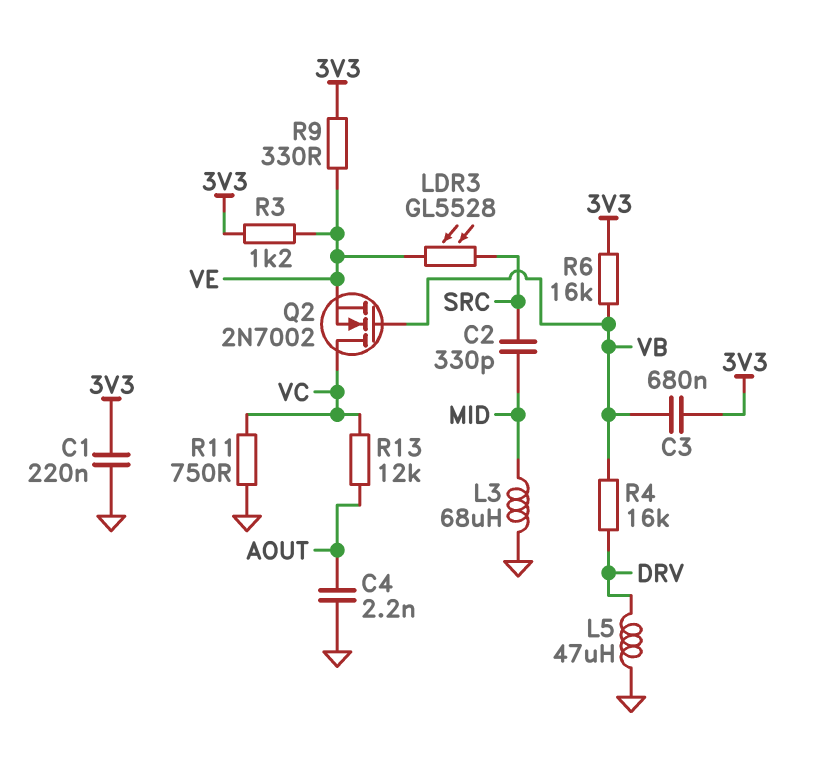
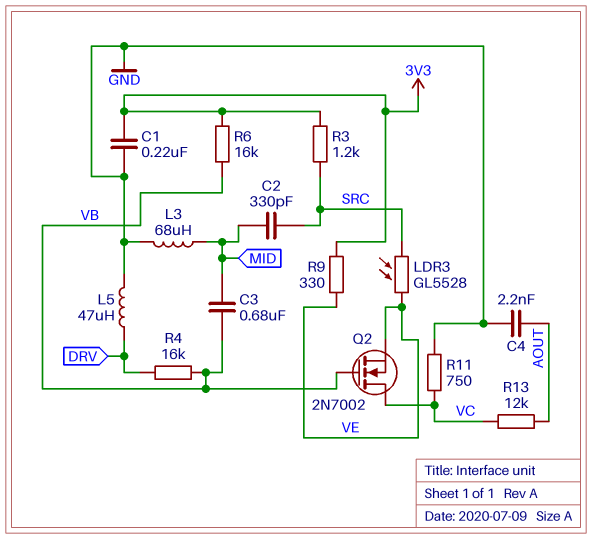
C3: 680nF (3V3, VB) -> 680nF (MID, VB)
R3: 1.2k (3V3, VE) -> 1.2k (3V3, SRC)

